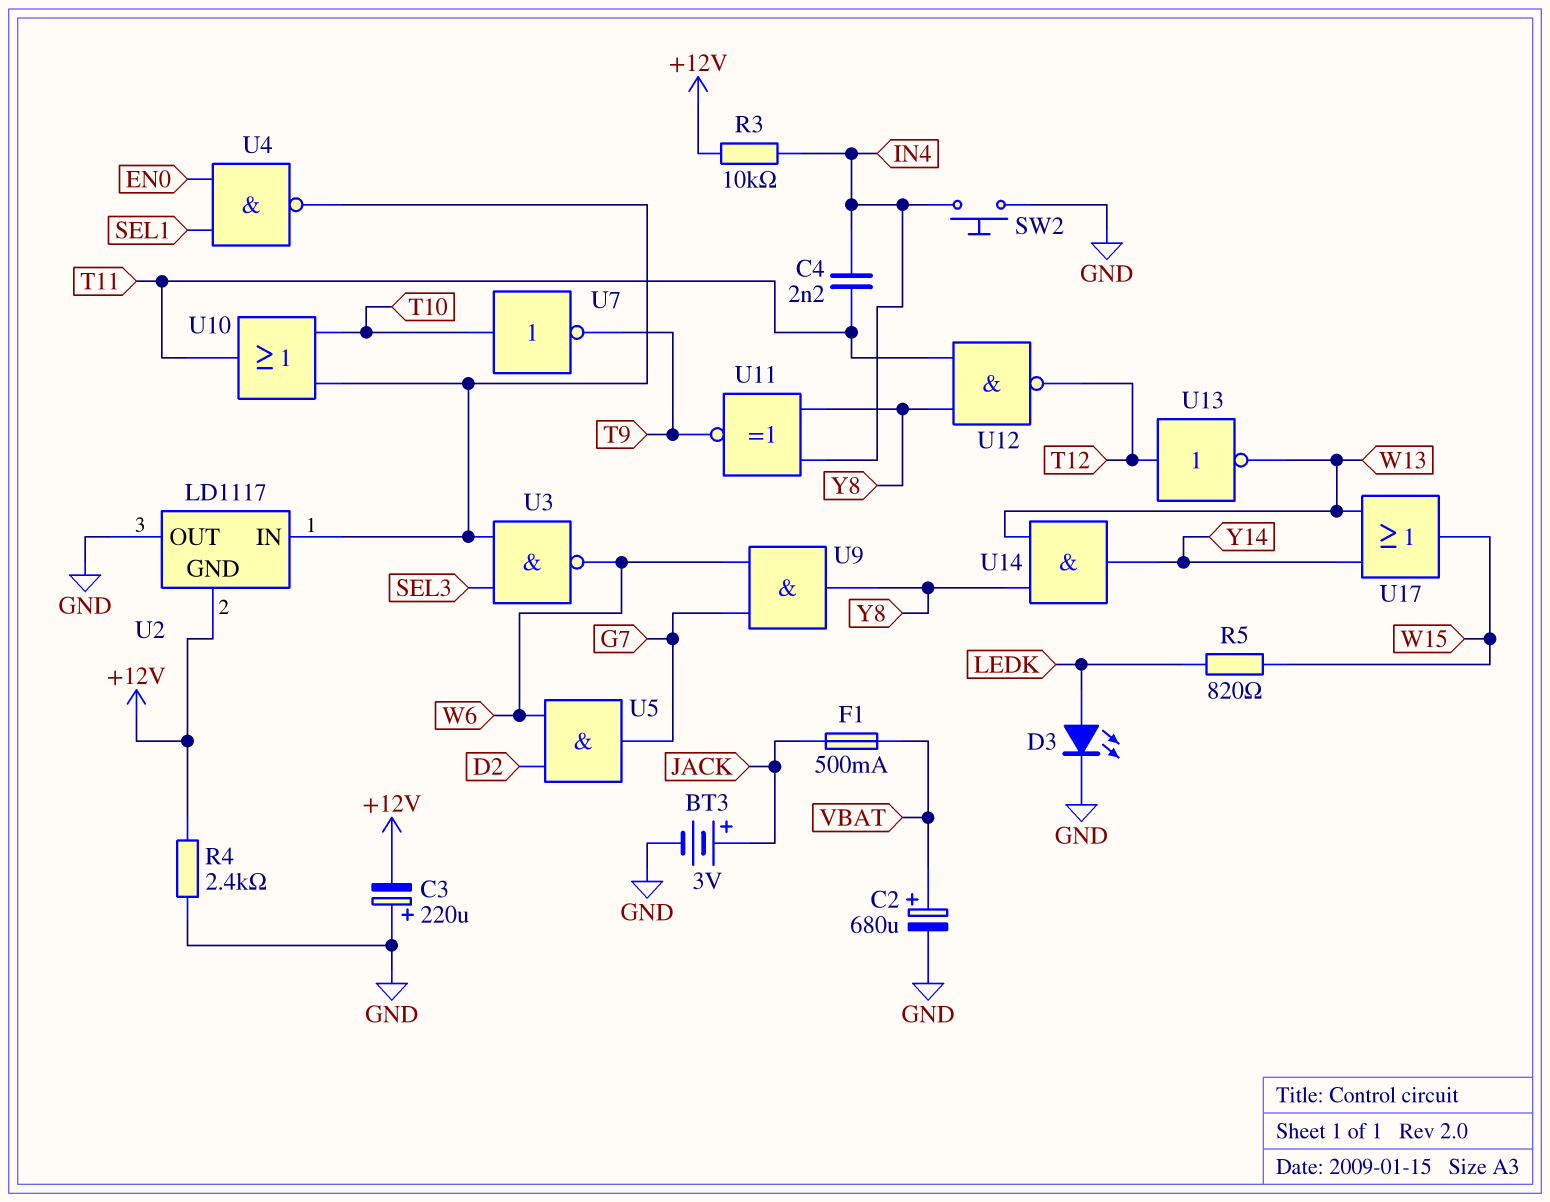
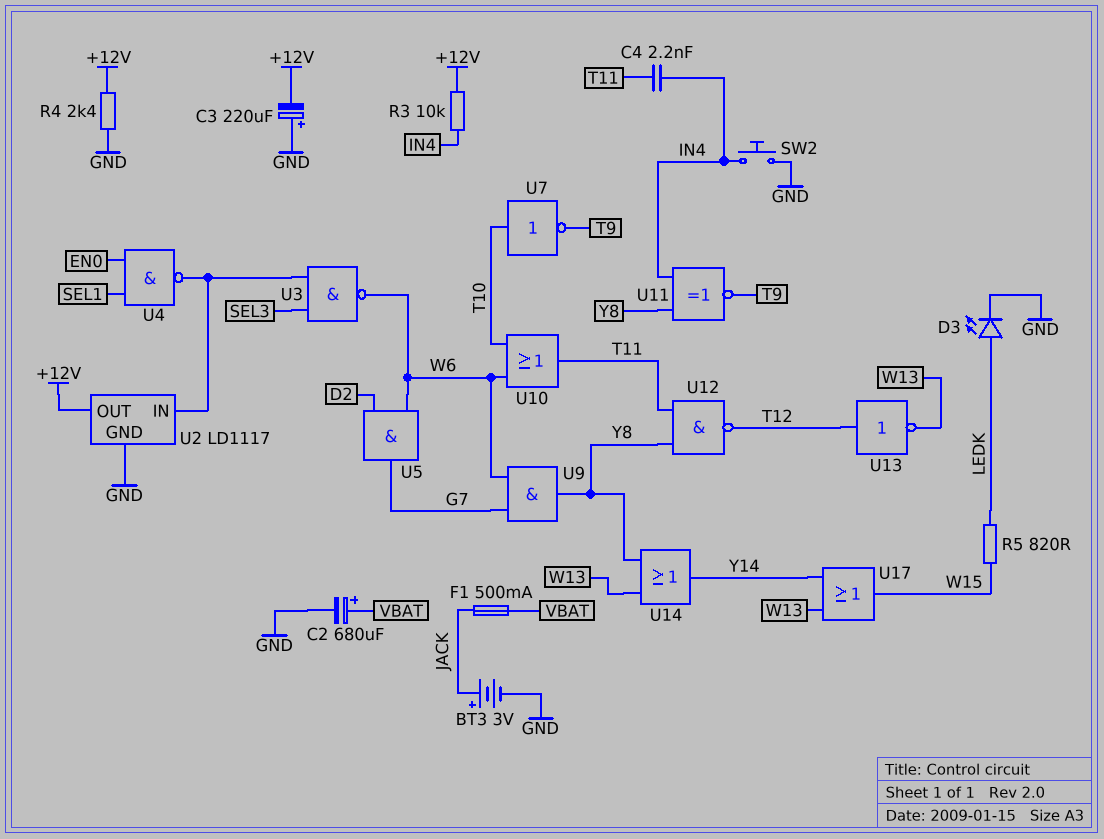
U2 pin GND: +12V -> GND
U2 pin OUT: GND -> +12V
U10: OR (in T10, in U2/IN, out T11) -> OR (in T10, in W6, out T11)
U14: AND (in W13, in Y8, out Y14) -> OR (in W13, in Y8, out Y14)

